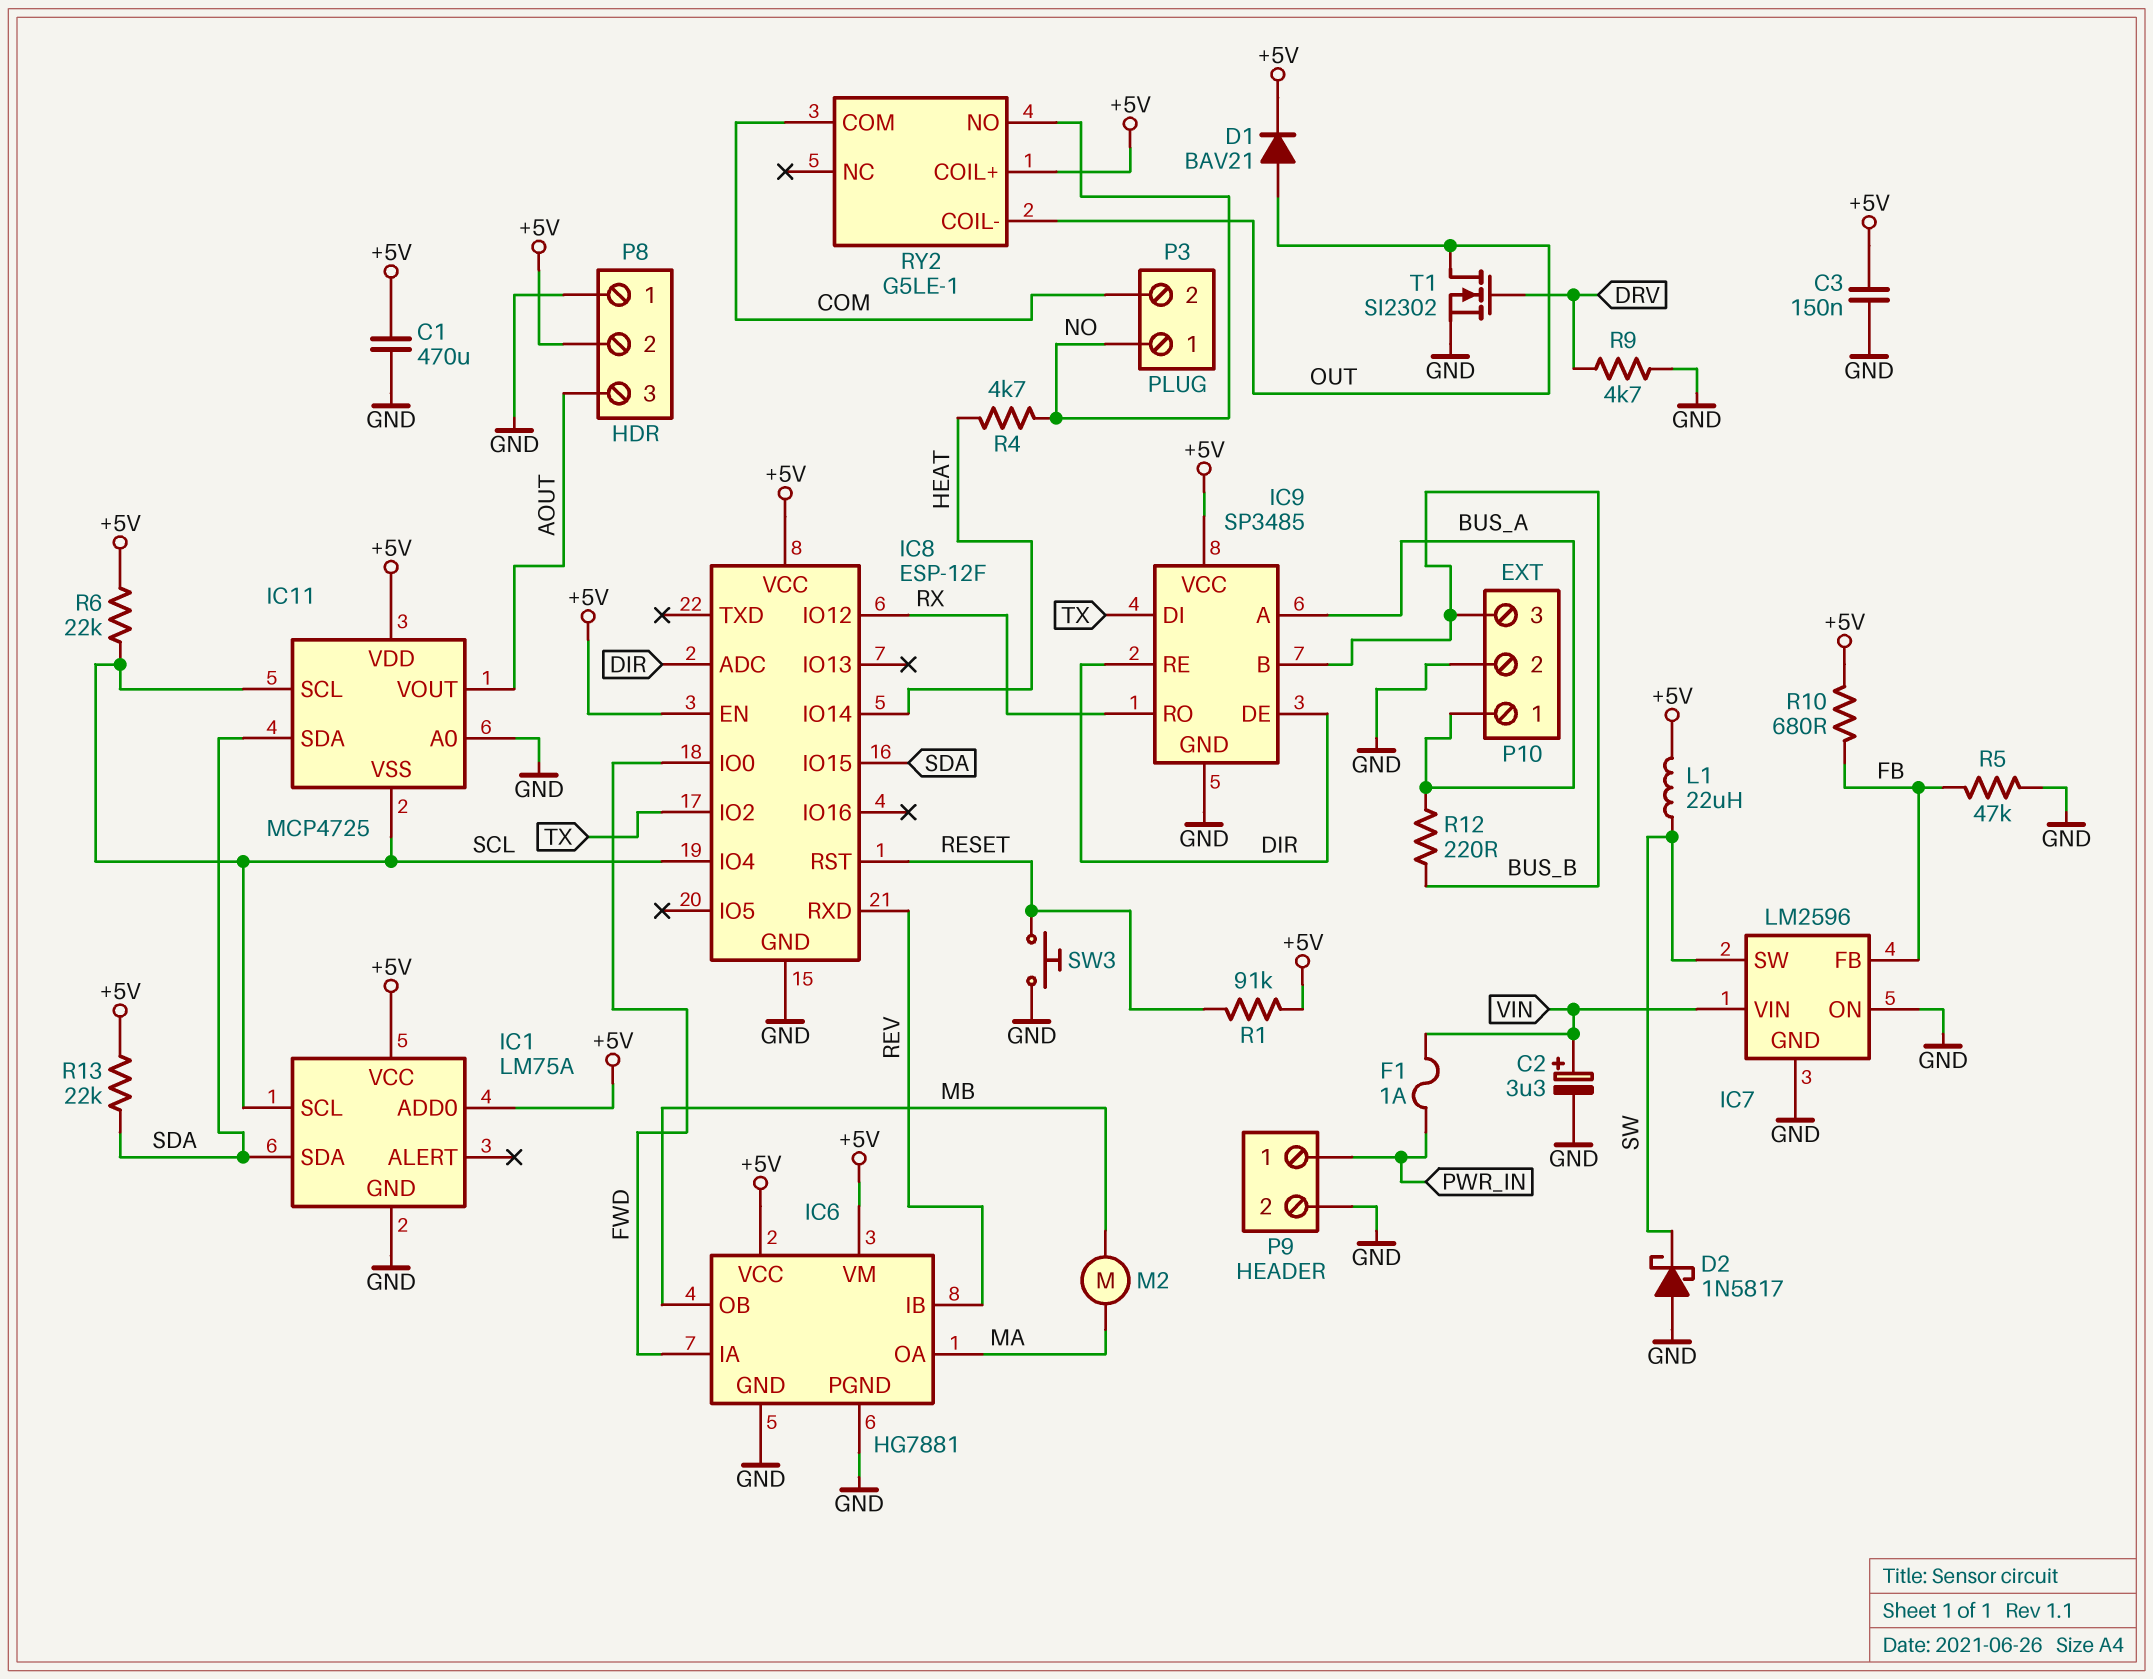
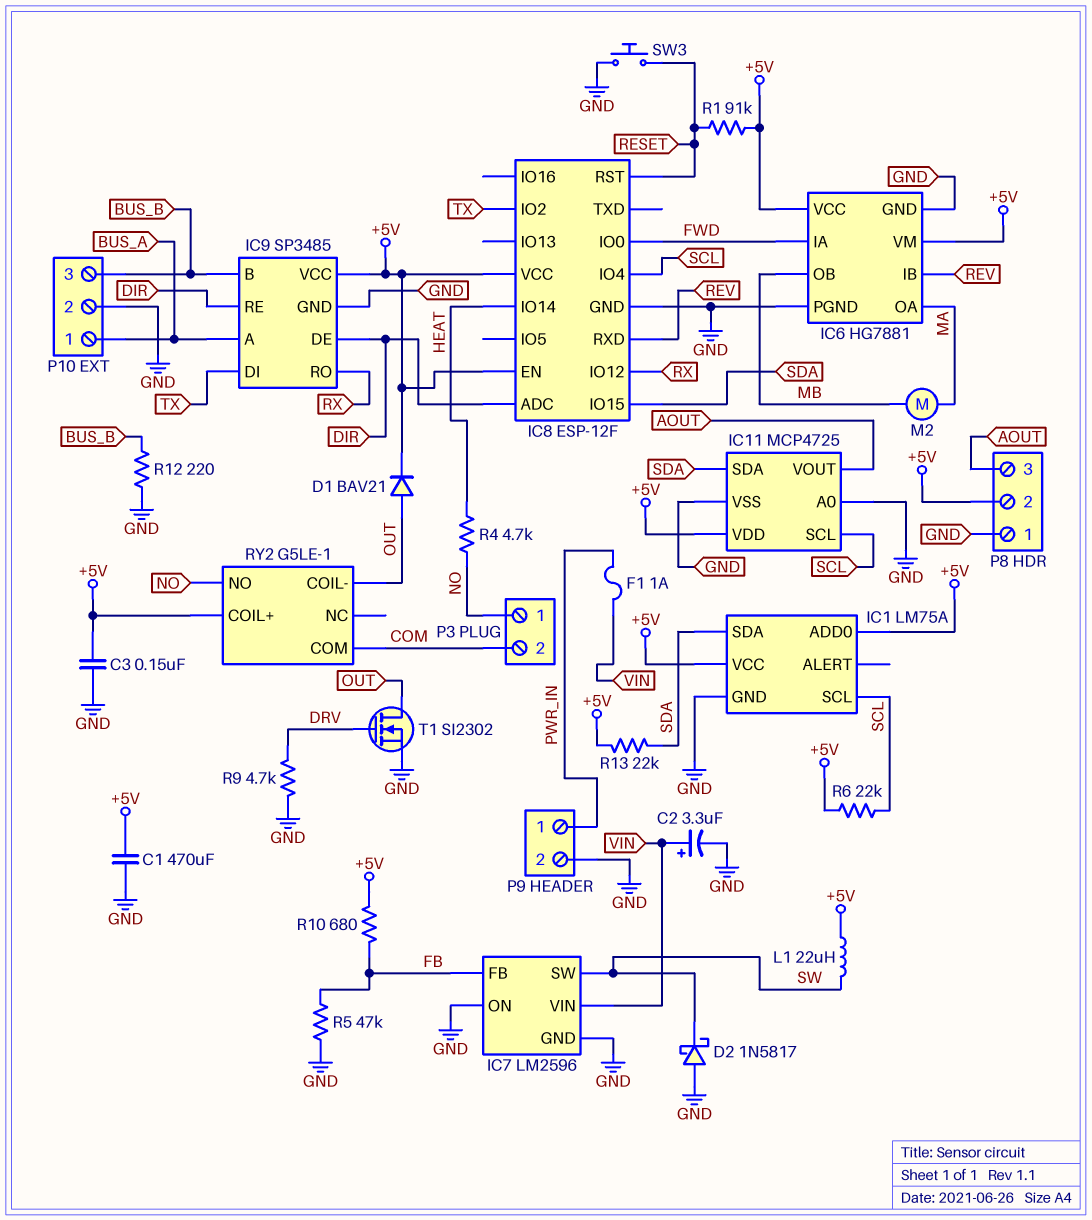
IC11 pin VSS: SCL -> GND
R12: 220 (BUS_A, BUS_B) -> 220 (BUS_B, GND)

